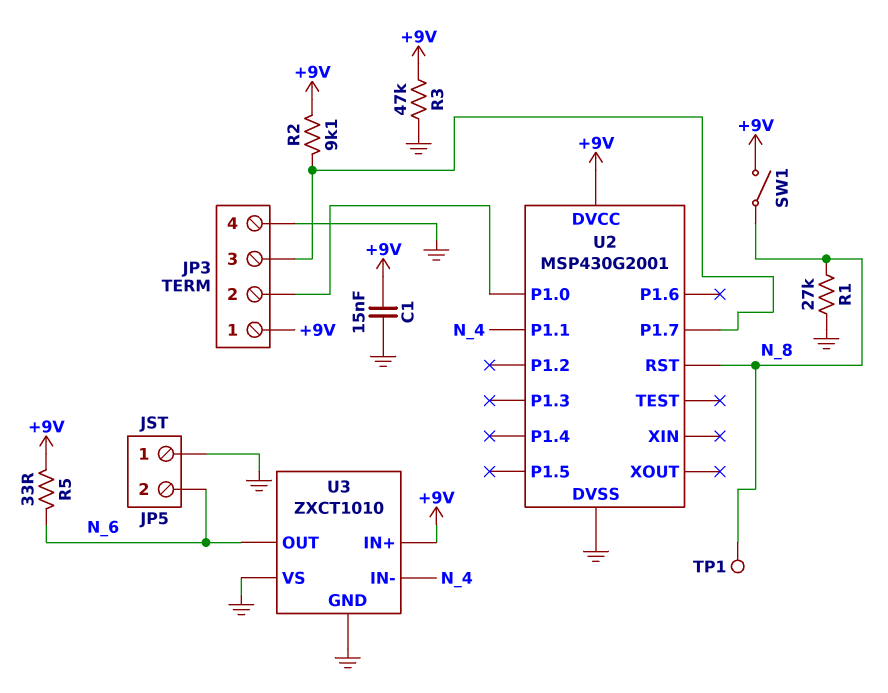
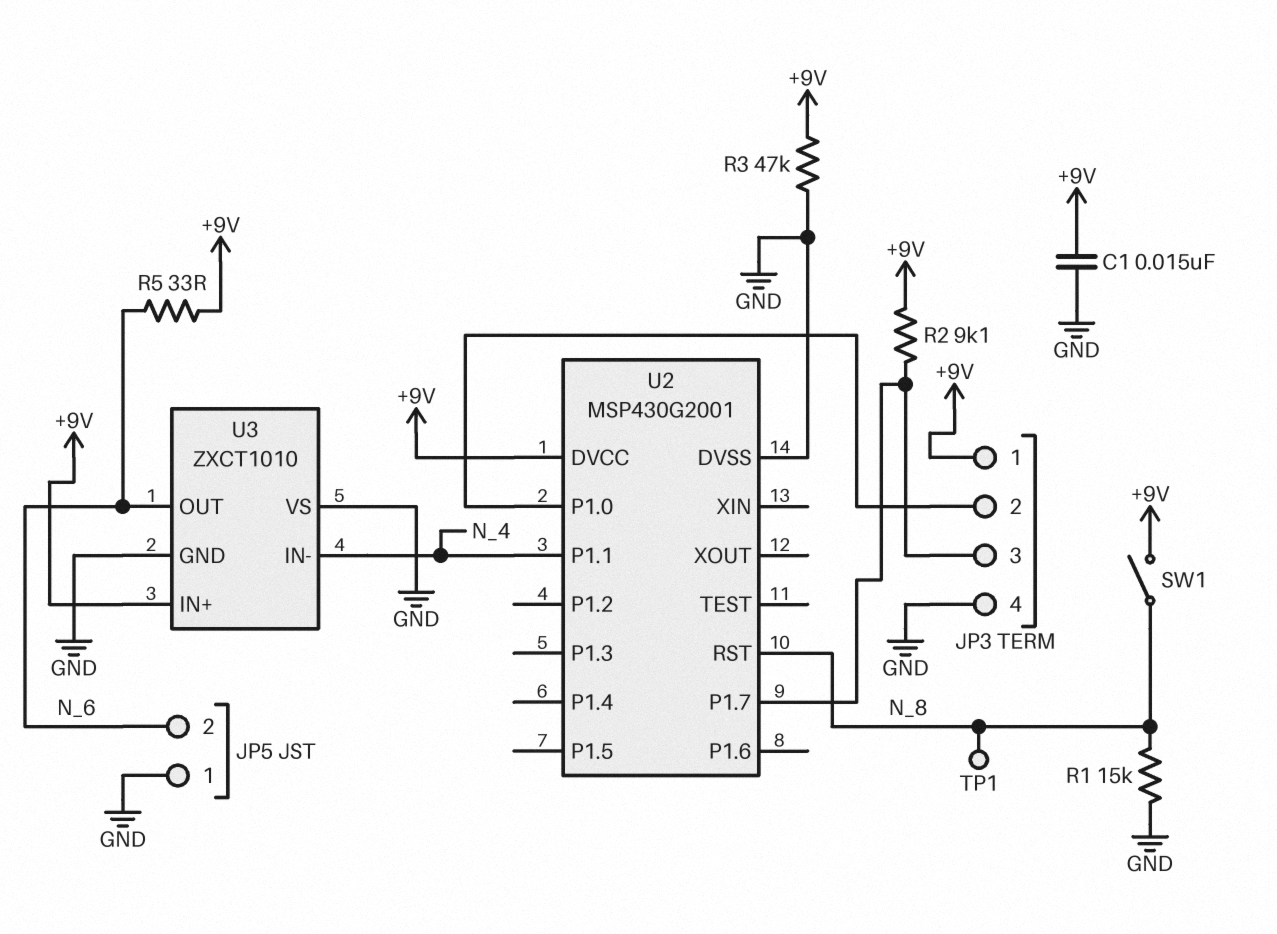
R1: 27k (GND, N_8) -> 15k (GND, N_8)

